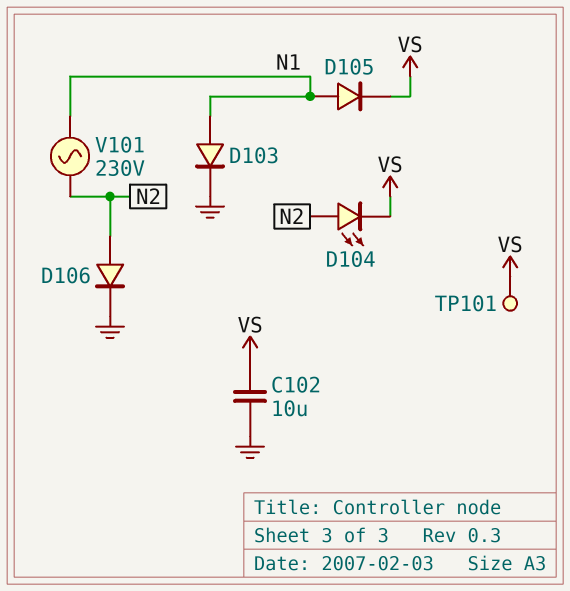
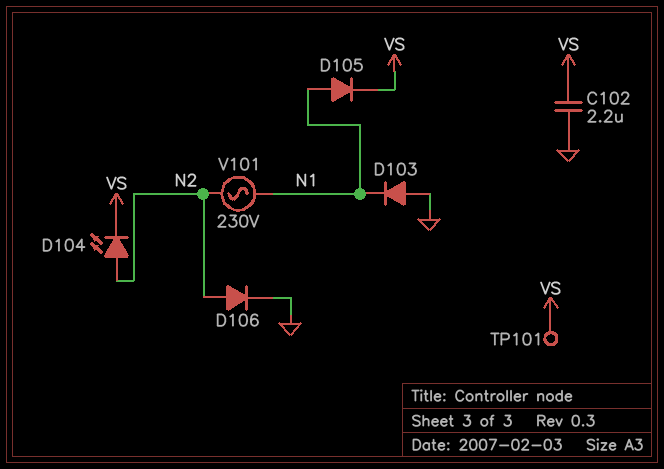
C102: 10uF (GND, VS) -> 2.2uF (GND, VS)
D103: diode (A N1, K GND) -> diode (A GND, K N1)

